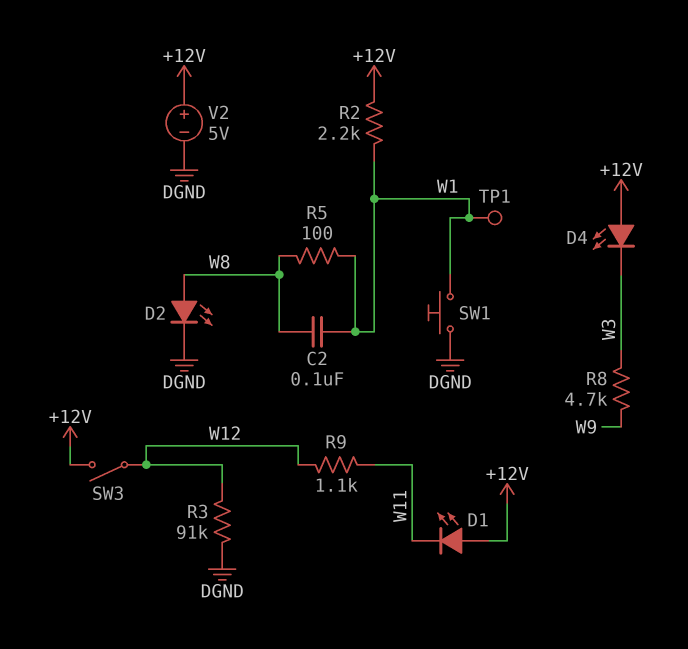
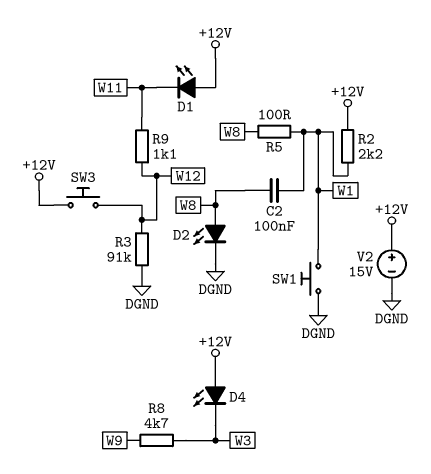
SW3: switch (+12V, W12) -> button (+12V, W12)
TP1: test point (W1) -> none
V2: 5V (plus +12V, minus DGND) -> 15V (plus +12V, minus DGND)

